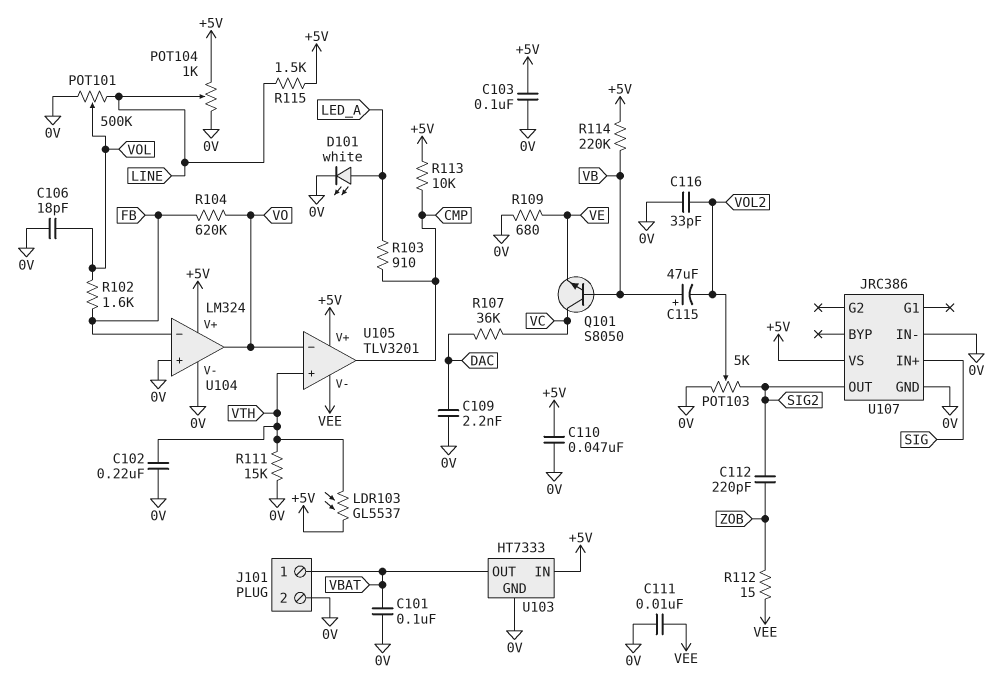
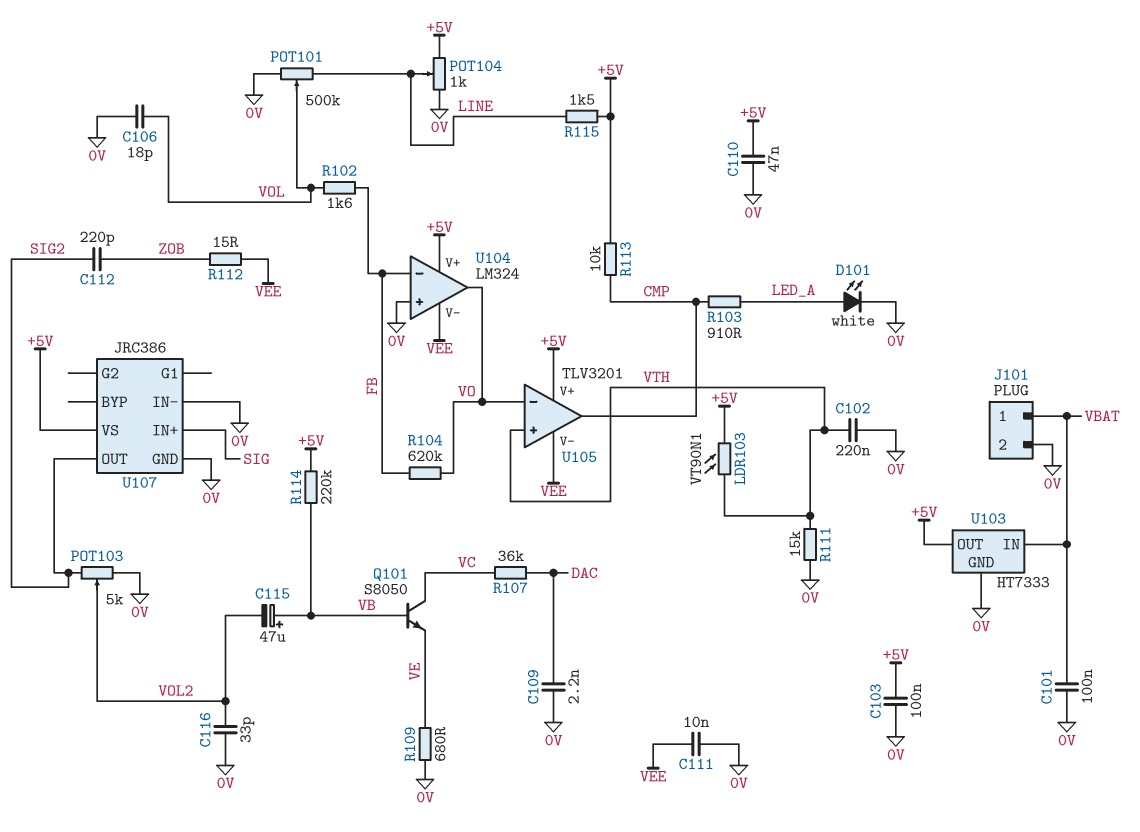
LDR103: GL5537 (+5V, VTH) -> VT90N1 (+5V, VTH)
U103 pin IN: +5V -> VBAT
U103 pin OUT: VBAT -> +5V
U104 pin V-: 0V -> VEE

